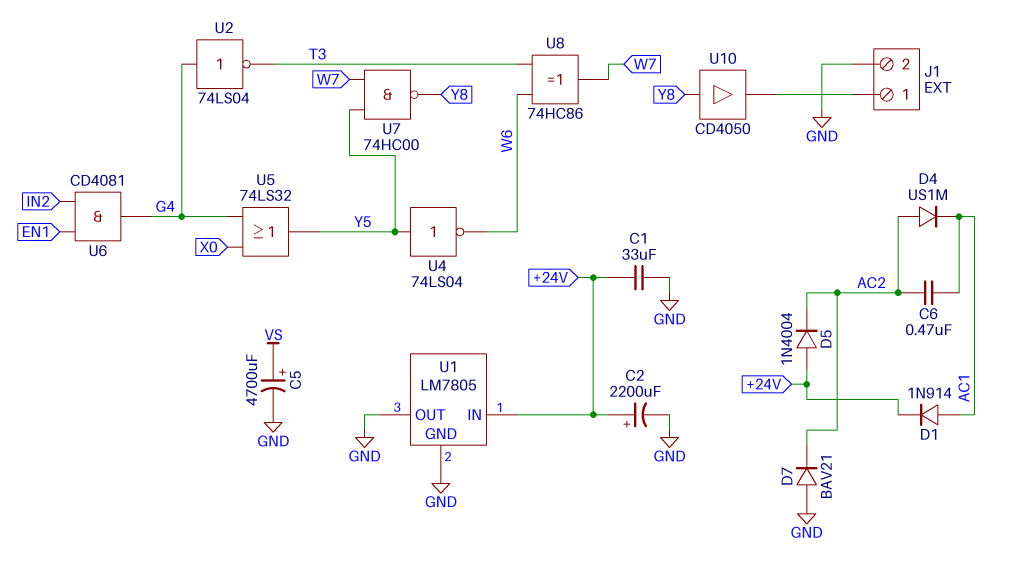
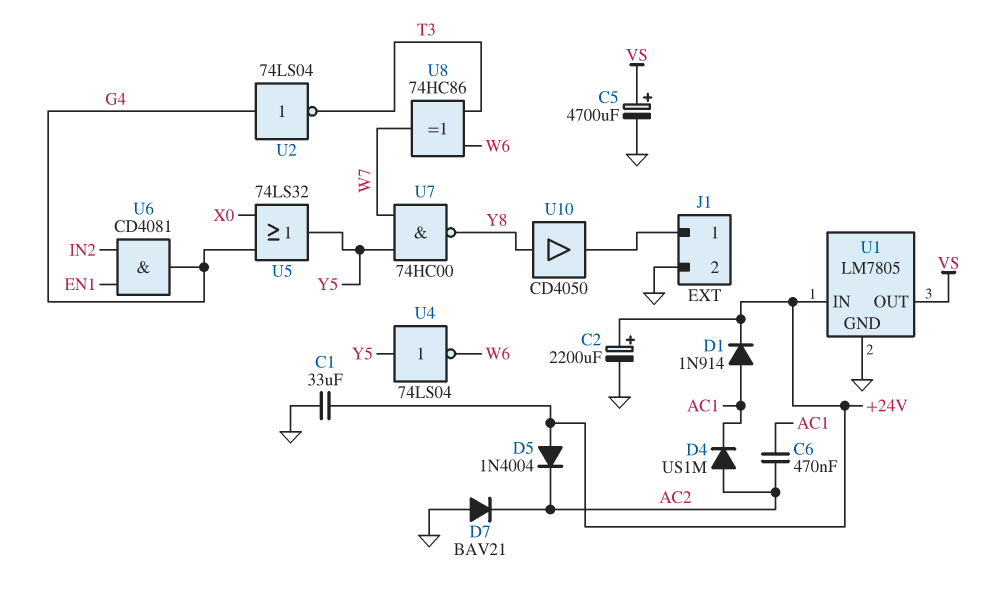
U1 pin OUT: GND -> VS

